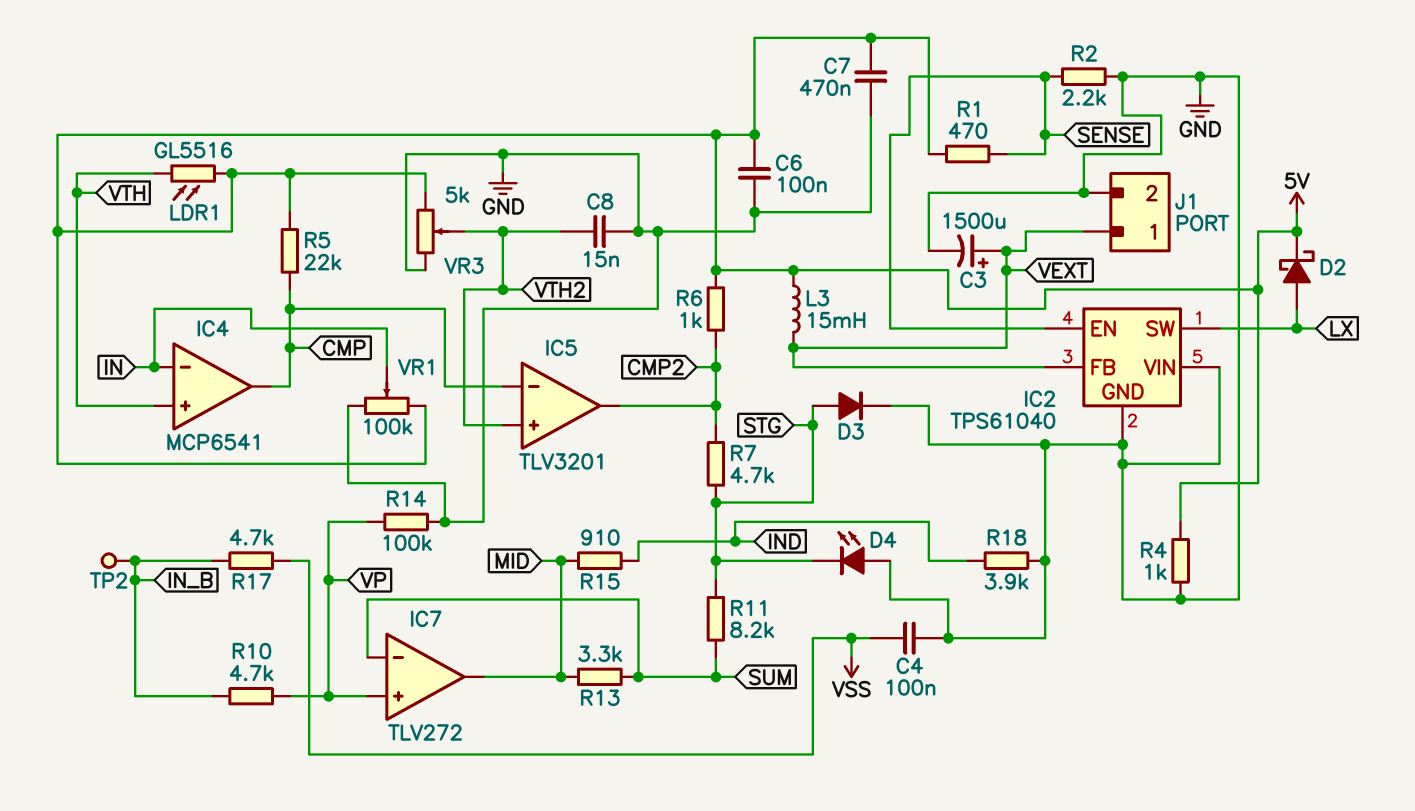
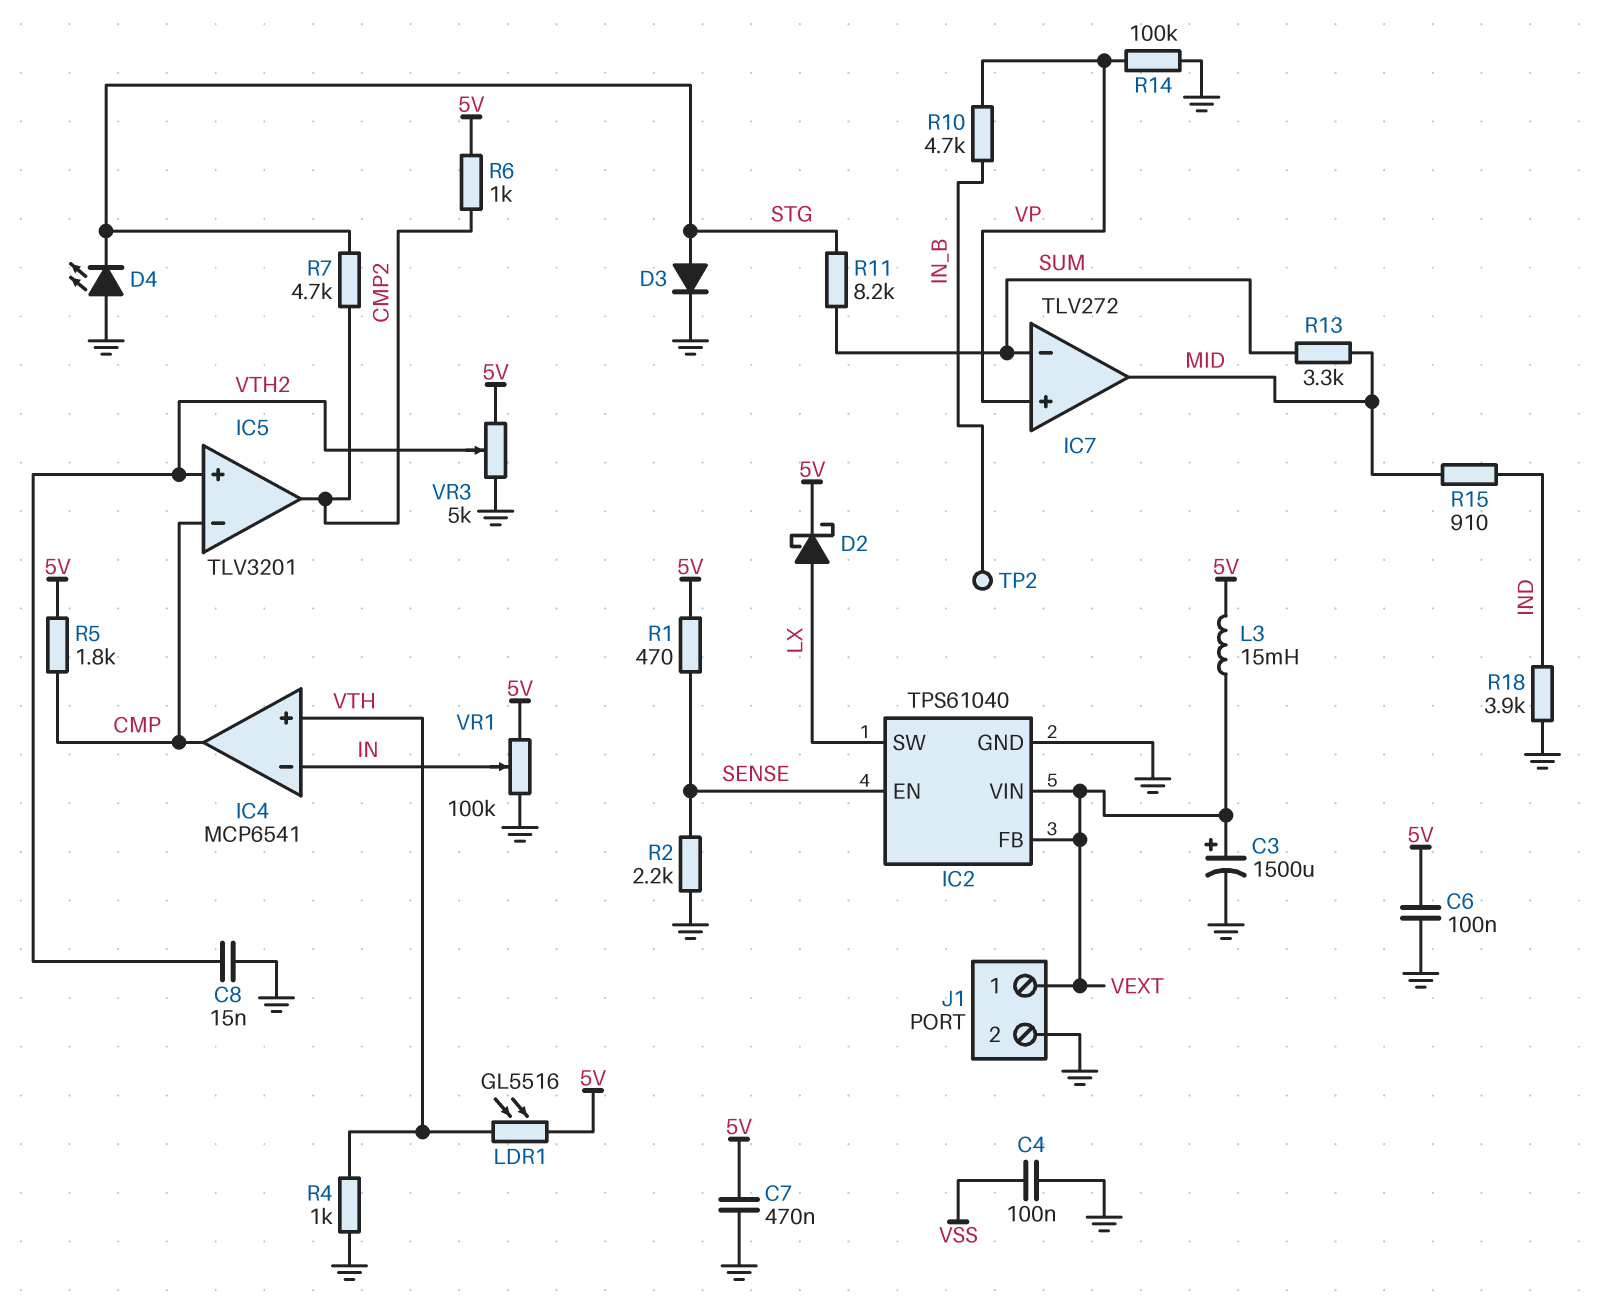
IC2 pin VIN: GND -> VEXT
R4: 1k (5V, GND) -> 1k (GND, VTH)
R5: 22k (5V, CMP) -> 1.8k (5V, CMP)
R17: 4.7k (IN_B, VSS) -> none

